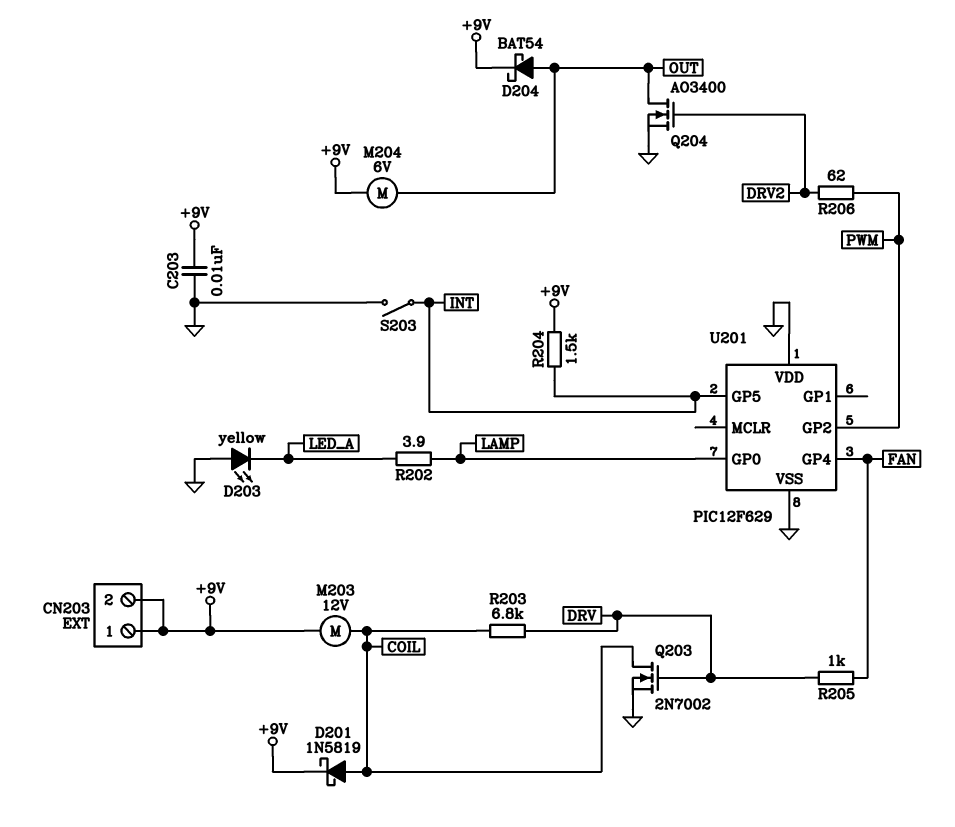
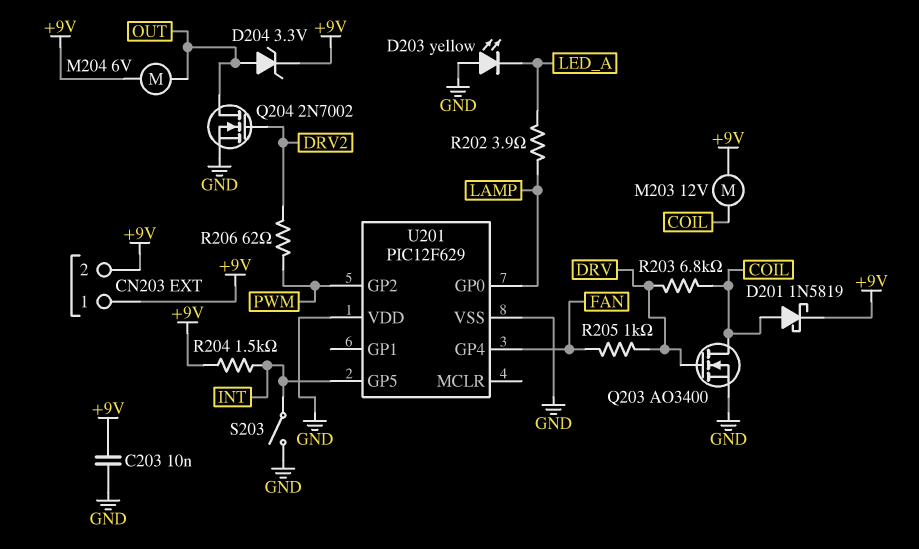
D204: schottky BAT54 (A OUT, K +9V) -> zener 3.3V (A OUT, K +9V)
Q203: NMOS 2N7002 (G DRV, D COIL, S GND) -> NMOS AO3400 (G DRV, D COIL, S GND)
Q204: NMOS AO3400 (G DRV2, D OUT, S GND) -> NMOS 2N7002 (G DRV2, D OUT, S GND)

